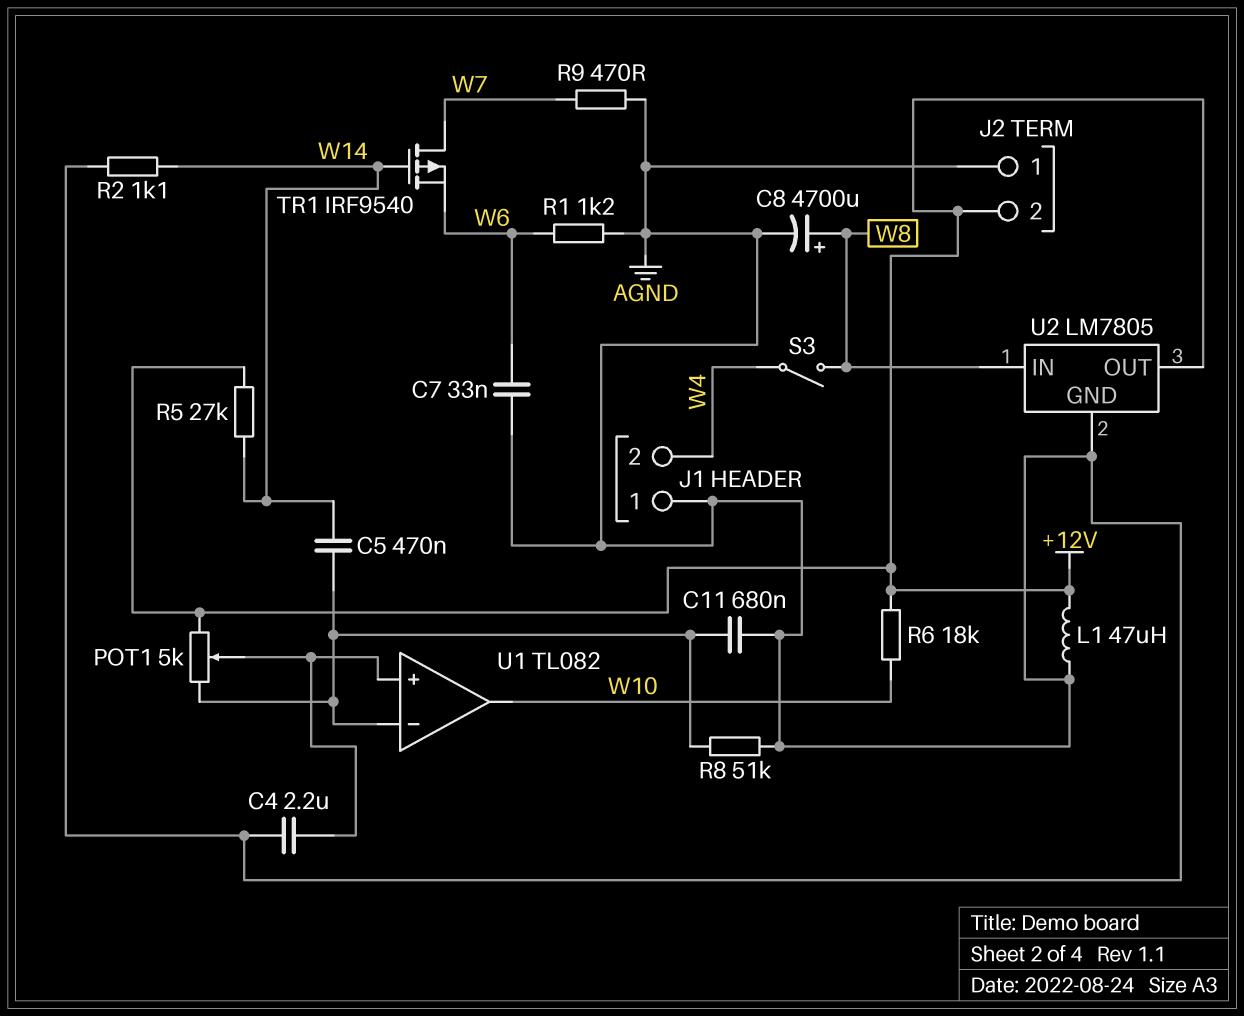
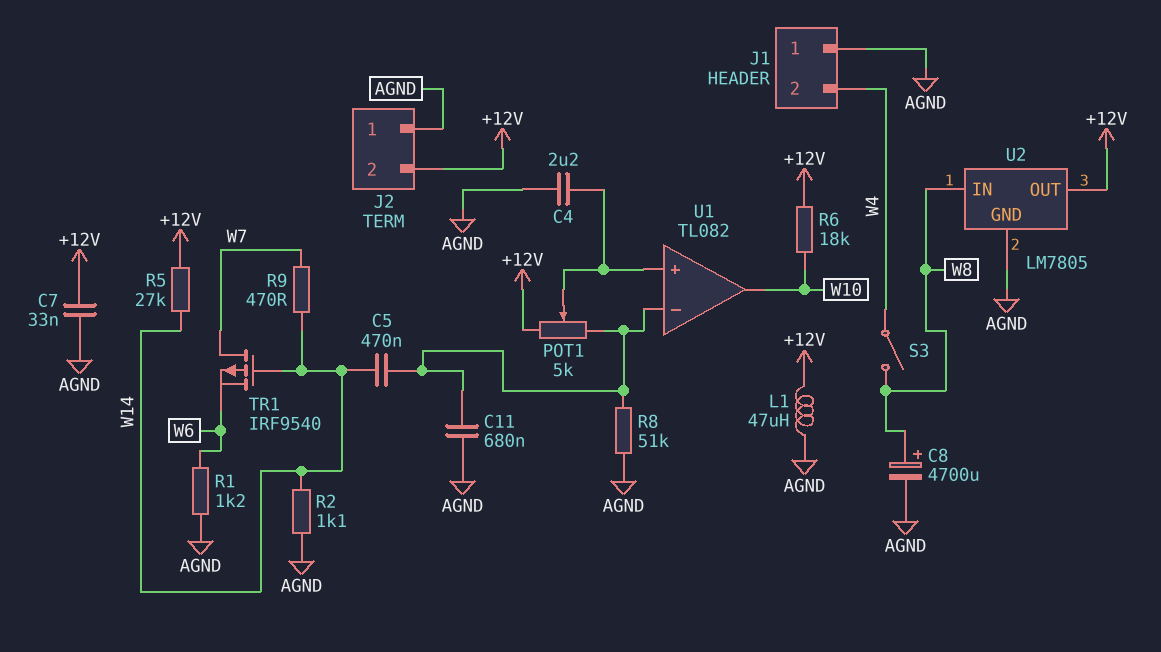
C7: 33nF (AGND, W6) -> 33nF (+12V, AGND)
R9: 470 (AGND, W7) -> 470 (W7, W14)

